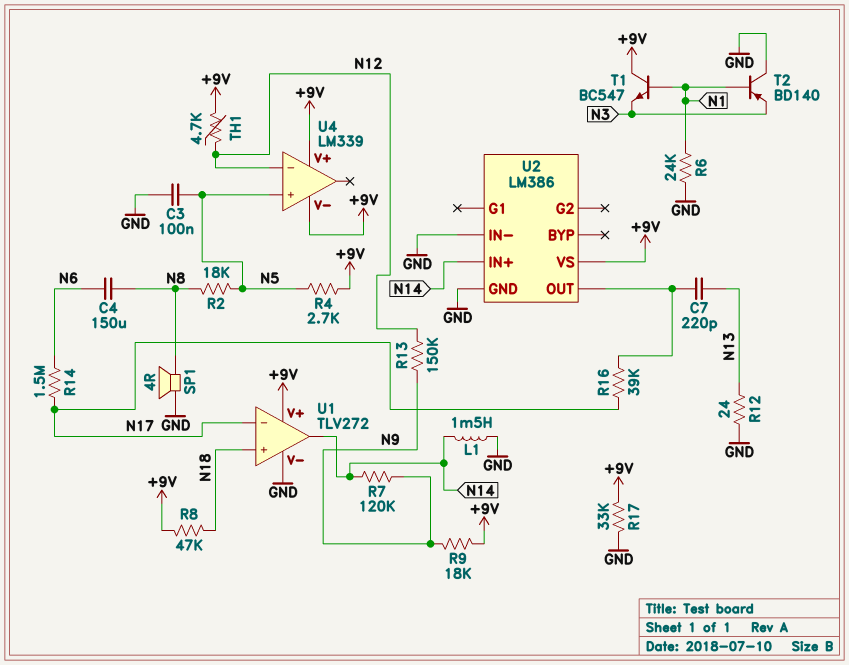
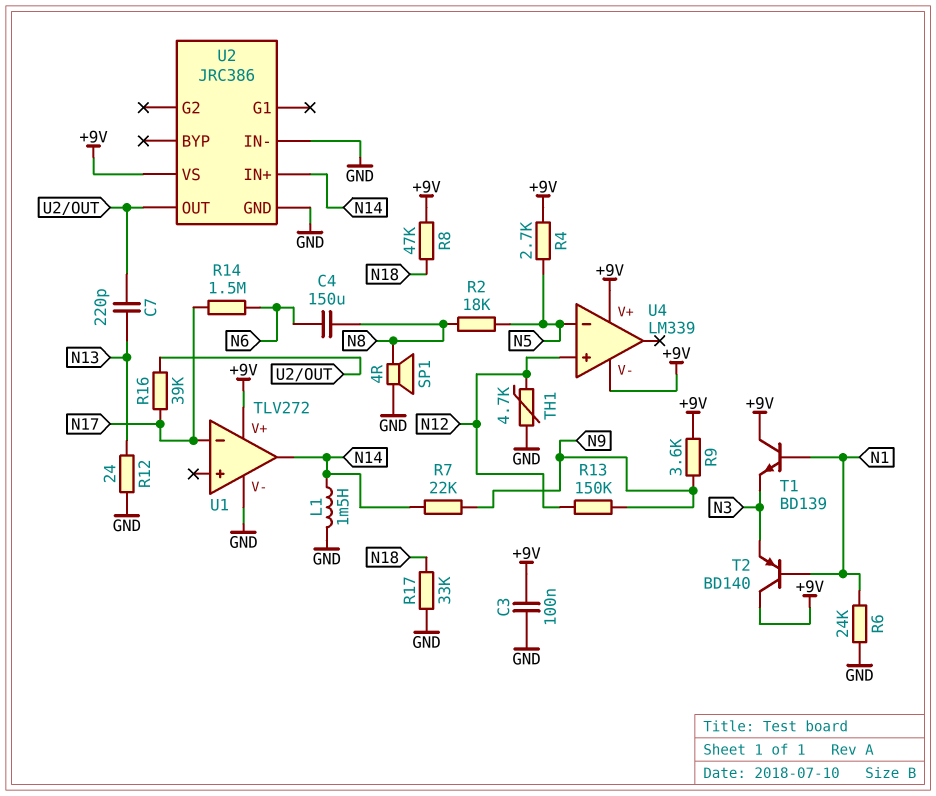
C3: 100nF (GND, N5) -> 100nF (+9V, GND)
R7: 120k (N9, N14) -> 22k (N9, N14)
R9: 18k (+9V, N9) -> 3.6k (+9V, N9)
R17: 33k (+9V, GND) -> 33k (GND, N18)
T1: NPN BC547 (B N1, C +9V, E N3) -> NPN BD139 (B N1, C +9V, E N3)
T2: PNP BD140 (B N1, C GND, E N3) -> PNP BD140 (B N1, C +9V, E N3)
TH1: 4.7k (+9V, N12) -> 4.7k (GND, N12)
U1 pin in+: N18 -> none
U2: LM386 -> JRC386
U4 pin in+: N5 -> N12
U4 pin in-: N12 -> N5

